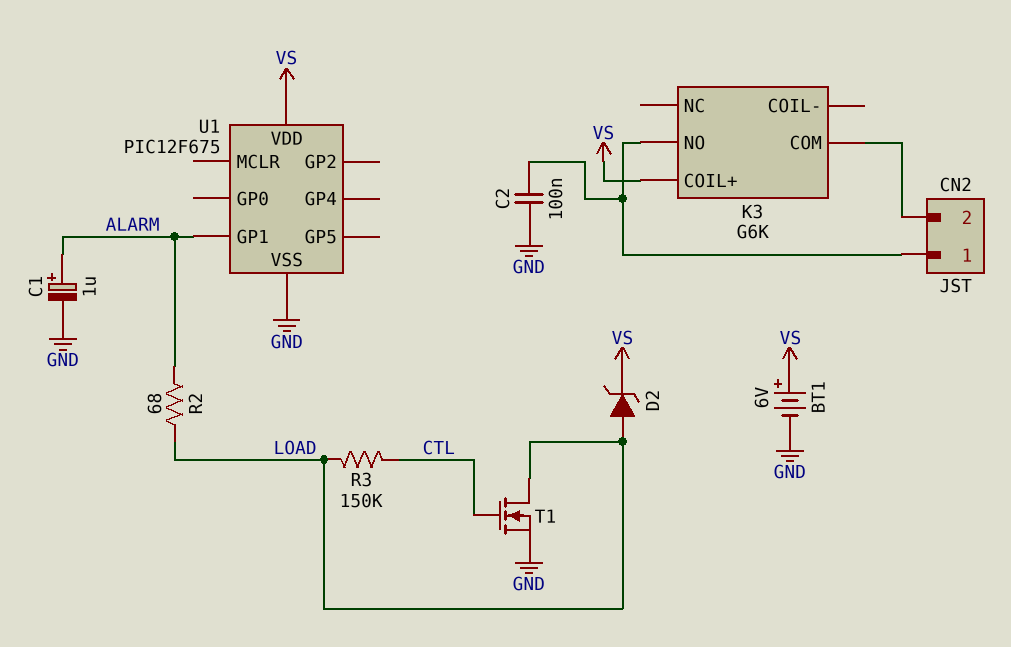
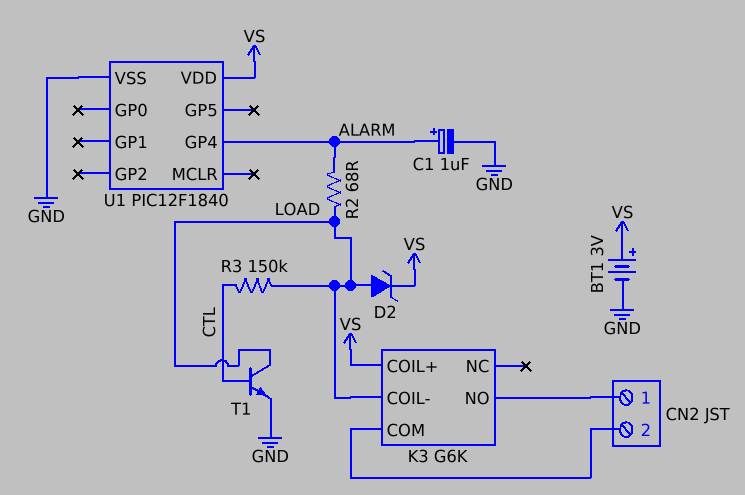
BT1: 6V (plus VS, minus GND) -> 3V (plus VS, minus GND)
C2: 100nF (CN2/1, GND) -> none
K3 pin COIL-: none -> LOAD
T1: NMOS (G CTL, D LOAD, S GND) -> NPN (B CTL, C LOAD, E GND)
U1: PIC12F675 -> PIC12F1840
U1 pin GP1: ALARM -> none
U1 pin GP4: none -> ALARM

